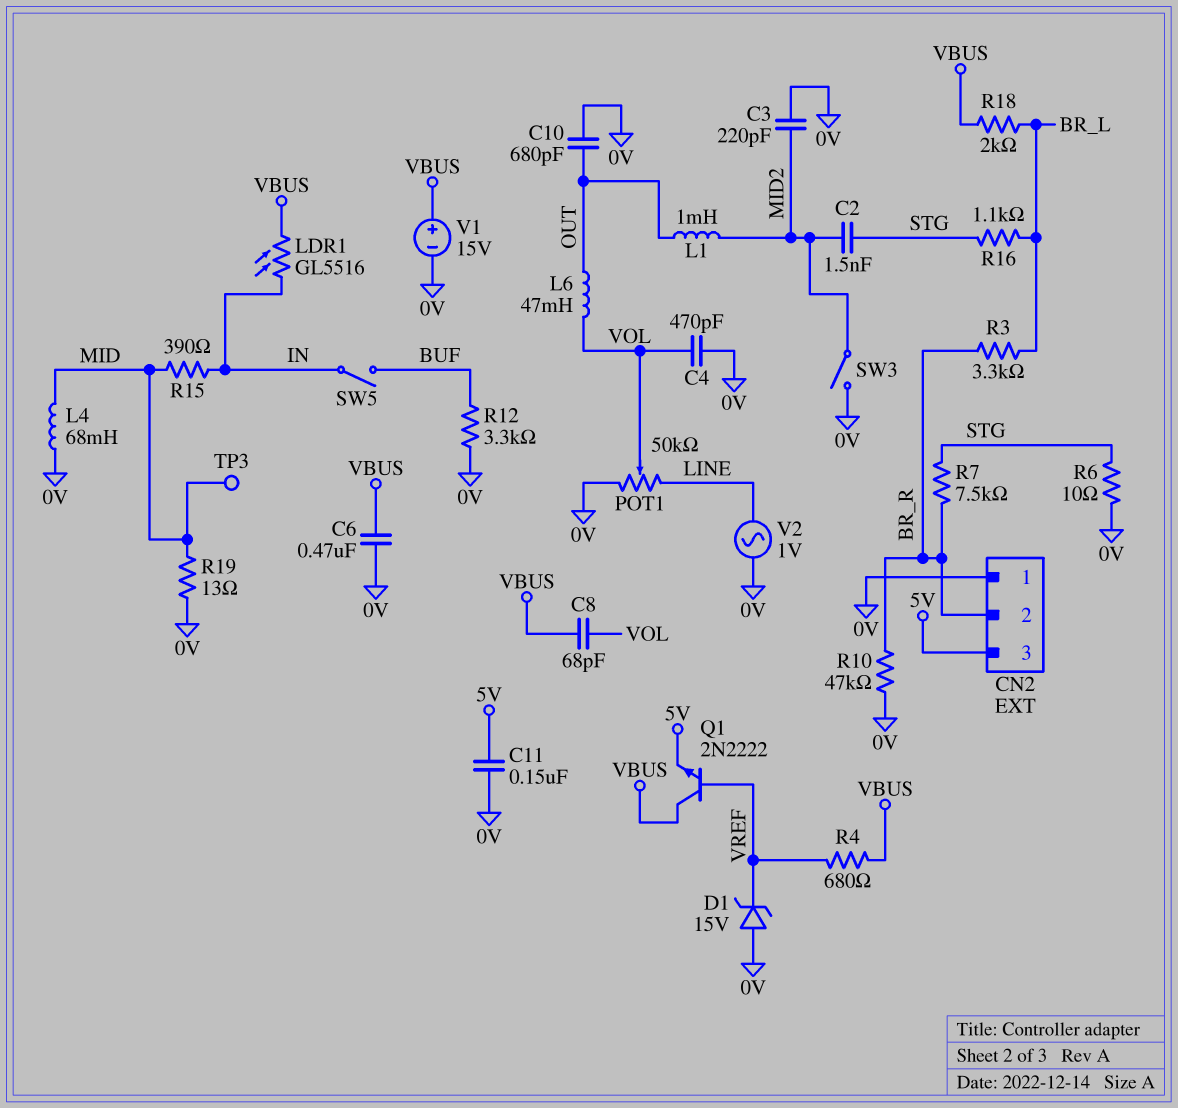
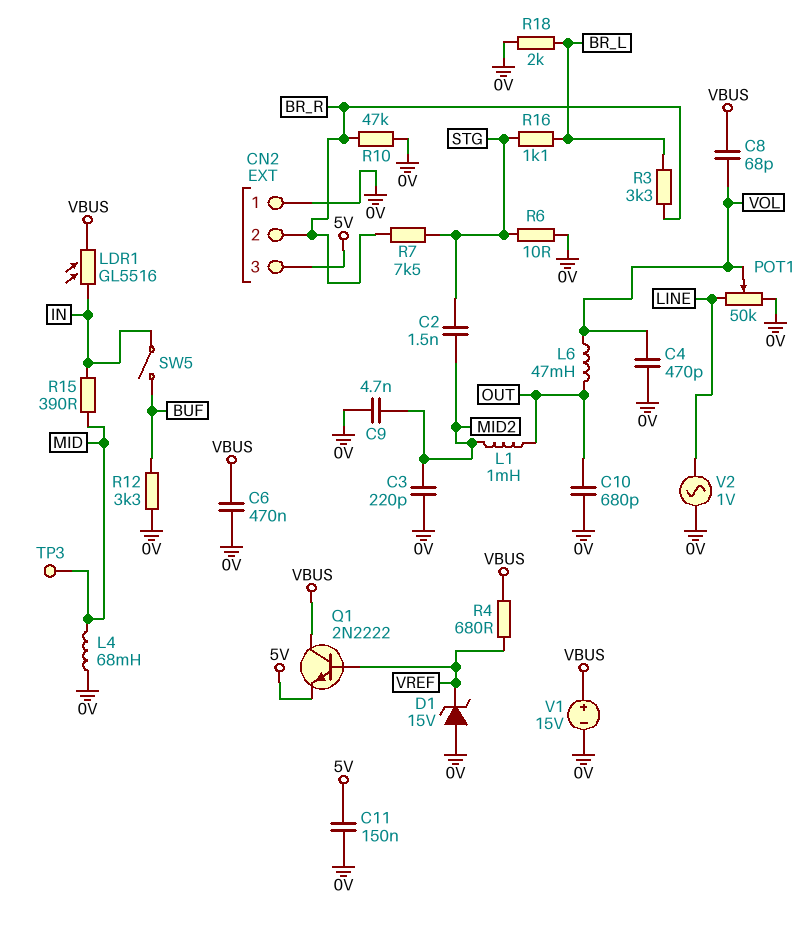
C9: none -> 4.7nF (0V, MID2)
R18: 2k (BR_L, VBUS) -> 2k (0V, BR_L)
R19: 13 (0V, MID) -> none
SW3: switch (0V, MID2) -> none

